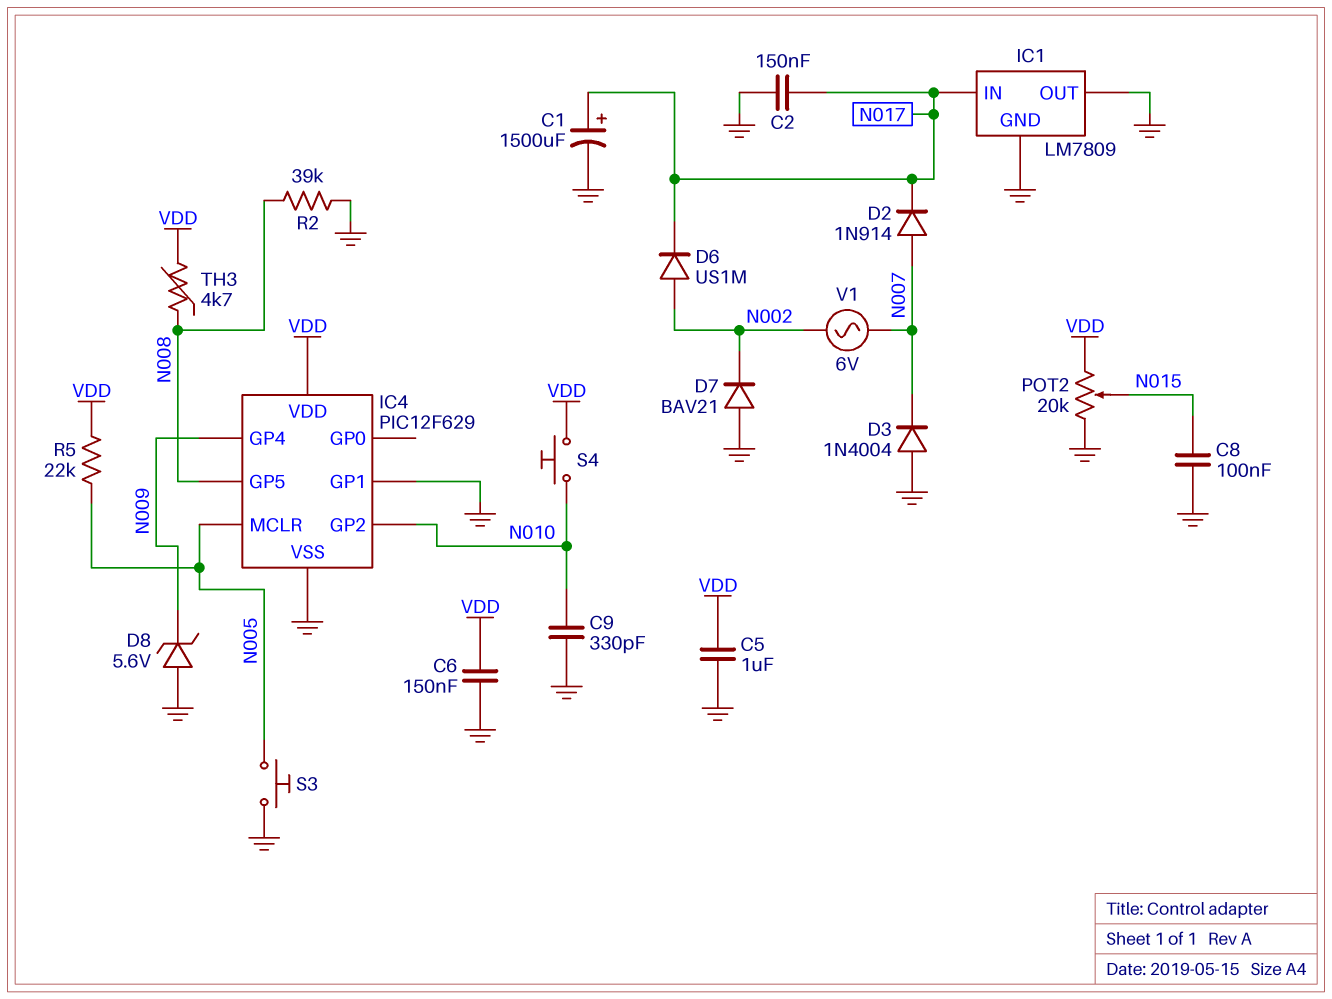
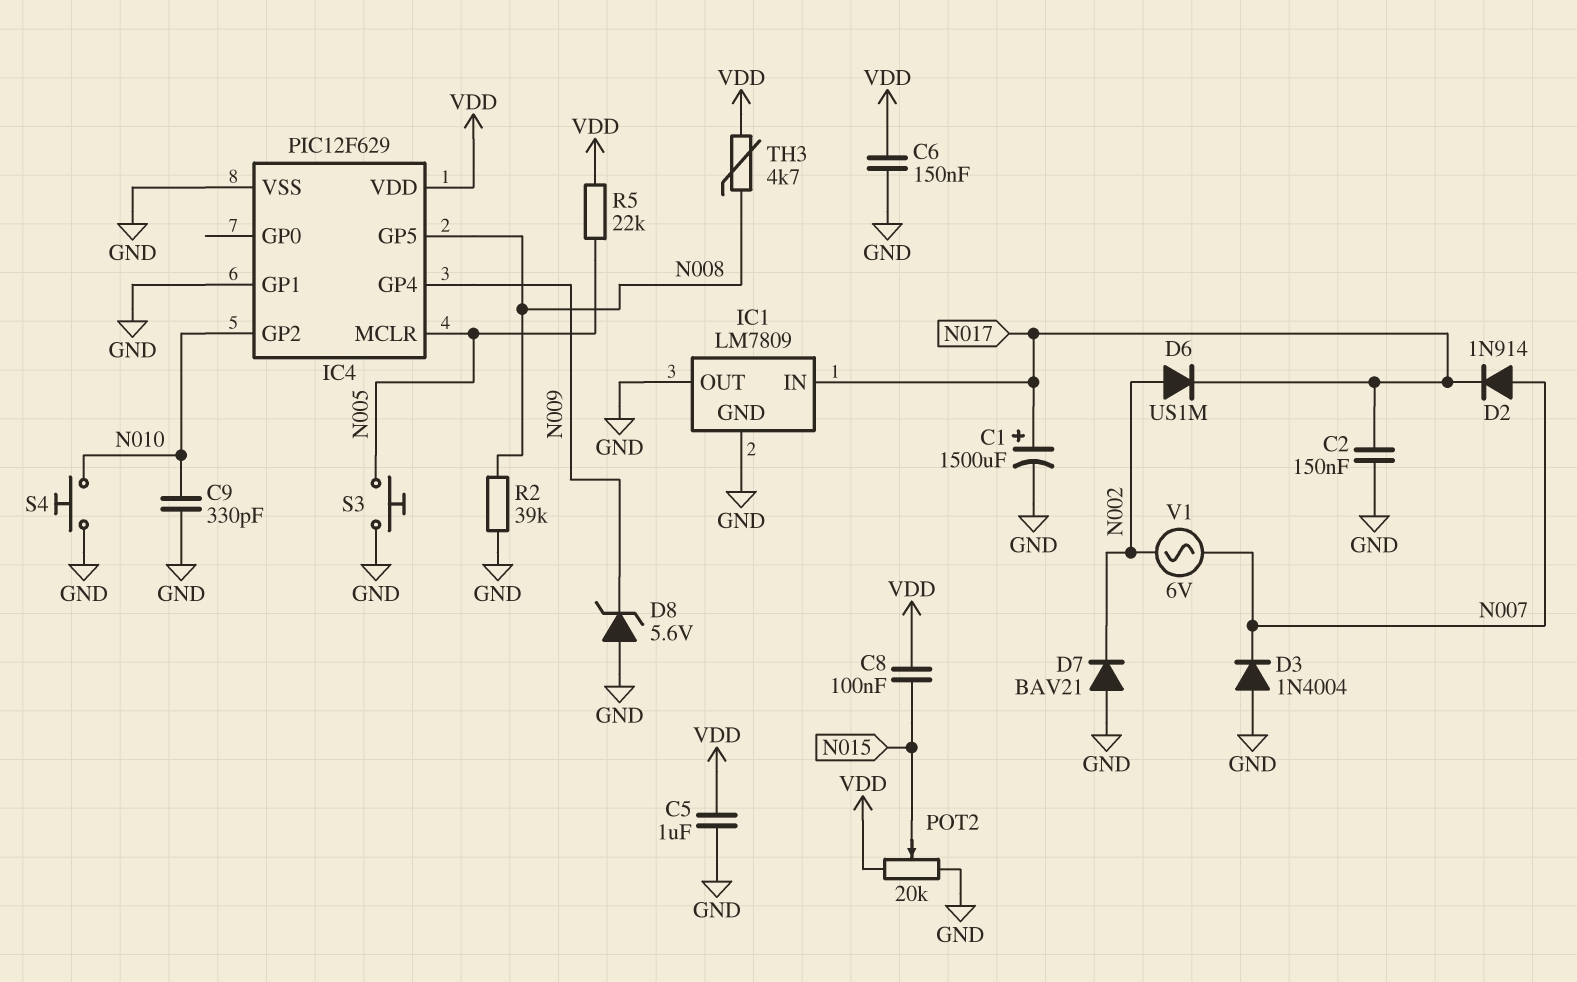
C8: 100nF (GND, N015) -> 100nF (N015, VDD)
S4: button (N010, VDD) -> button (GND, N010)

